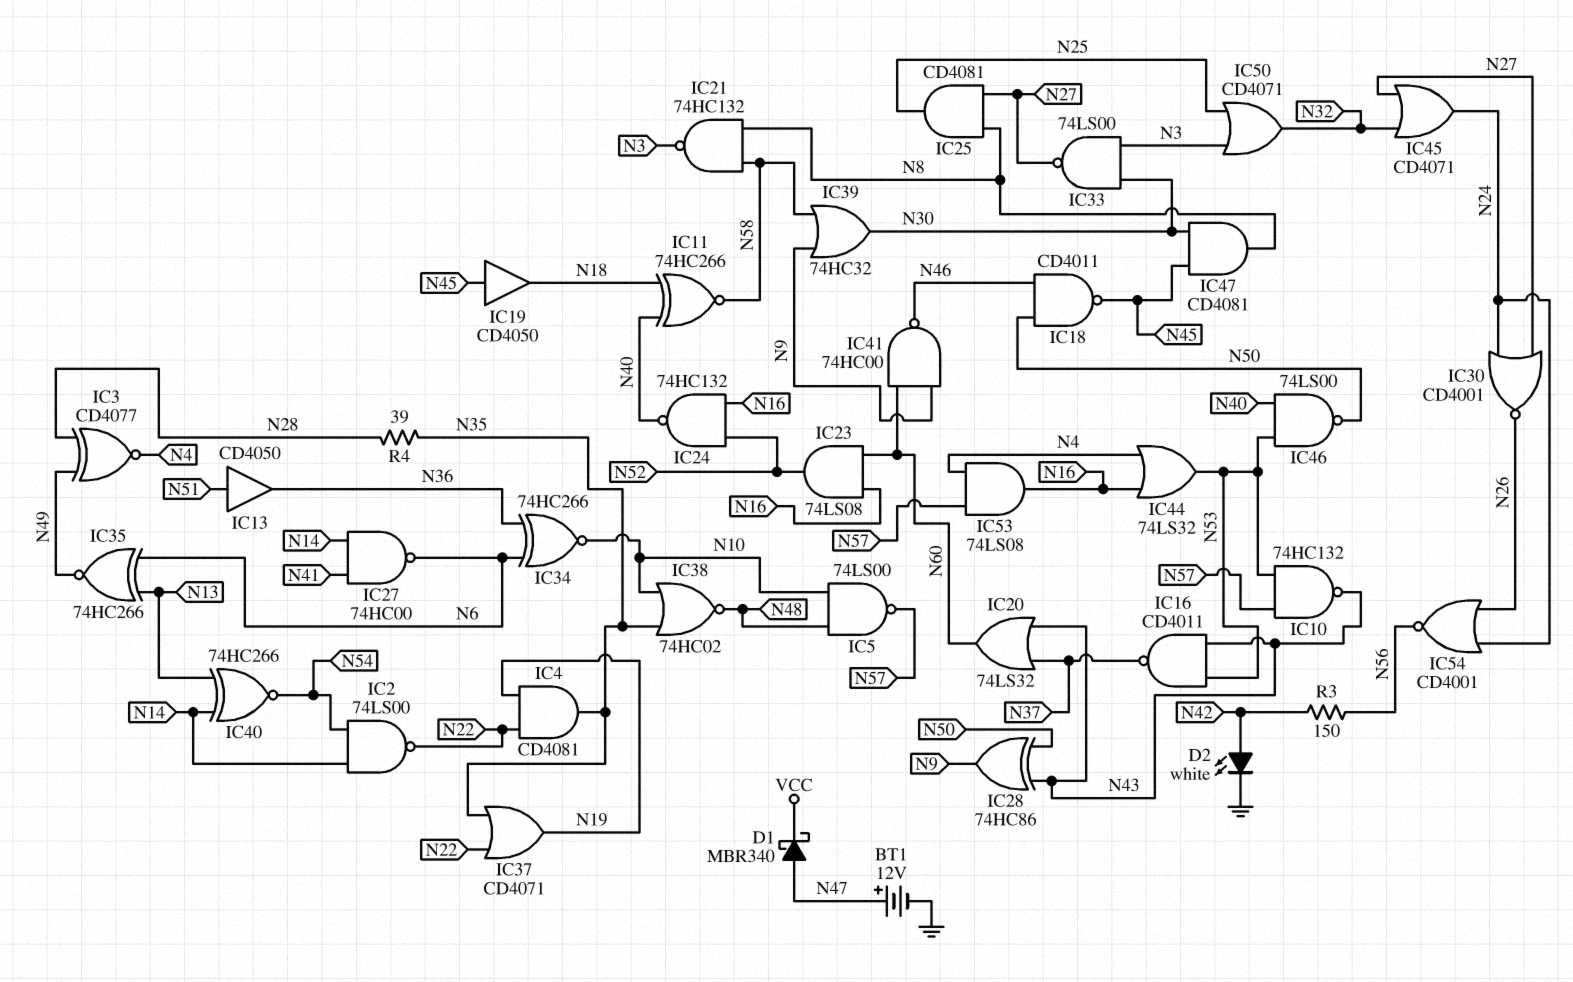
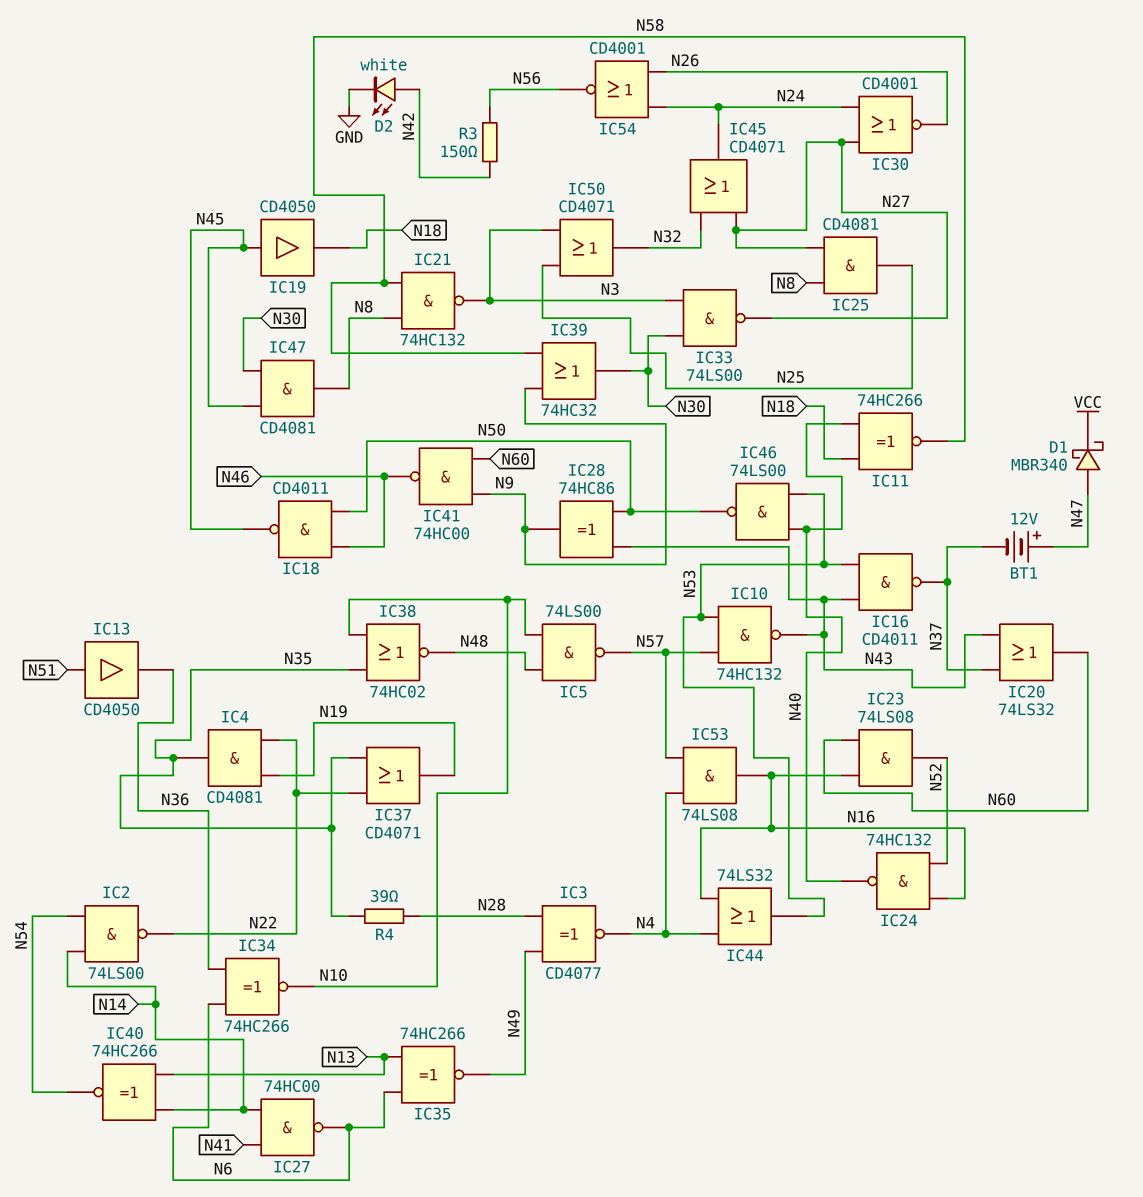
BT1: 12V (plus N47, minus GND) -> 12V (plus N47, minus N37)

